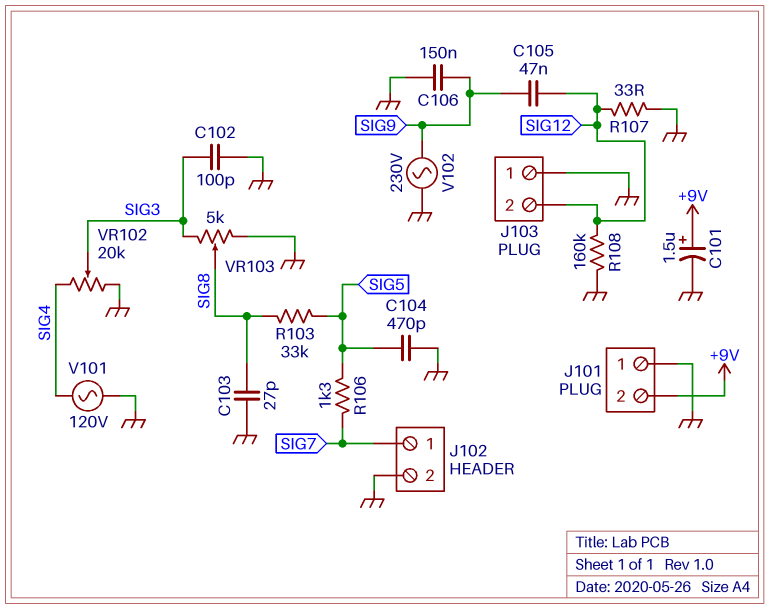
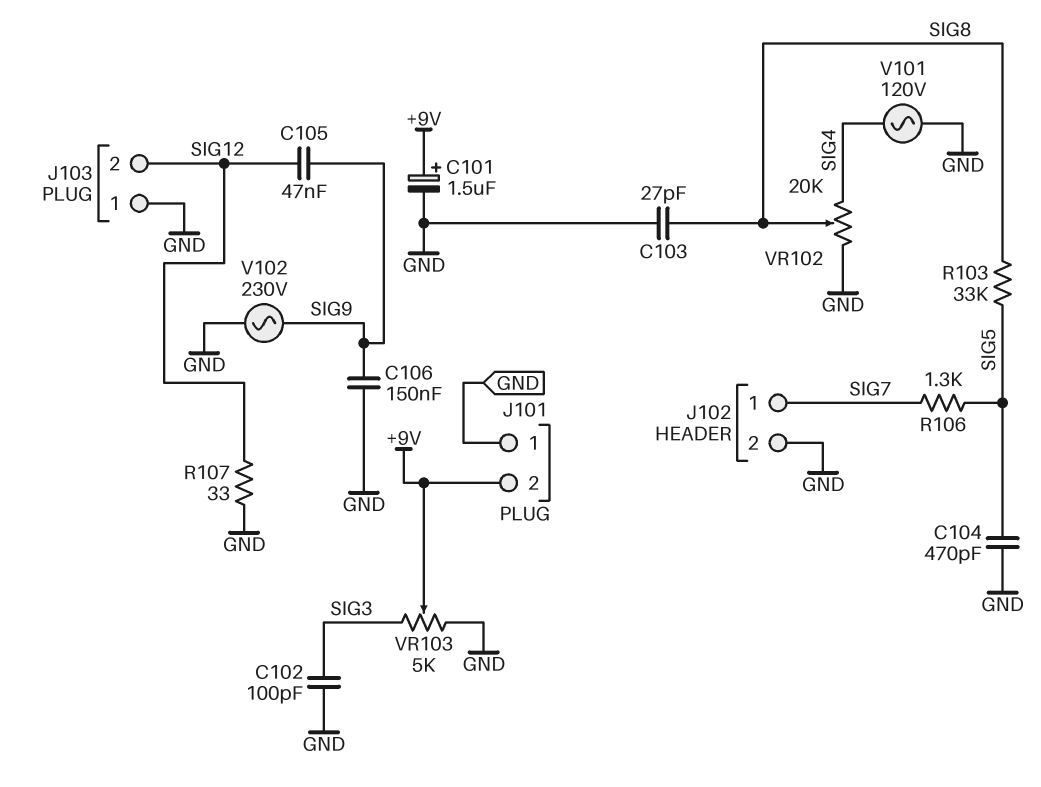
R108: 160k (GND, SIG12) -> none
VR102: 20k (GND, SIG4, wiper SIG3) -> 20k (GND, SIG4, wiper SIG8)
VR103: 5k (GND, SIG3, wiper SIG8) -> 5k (GND, SIG3, wiper +9V)

